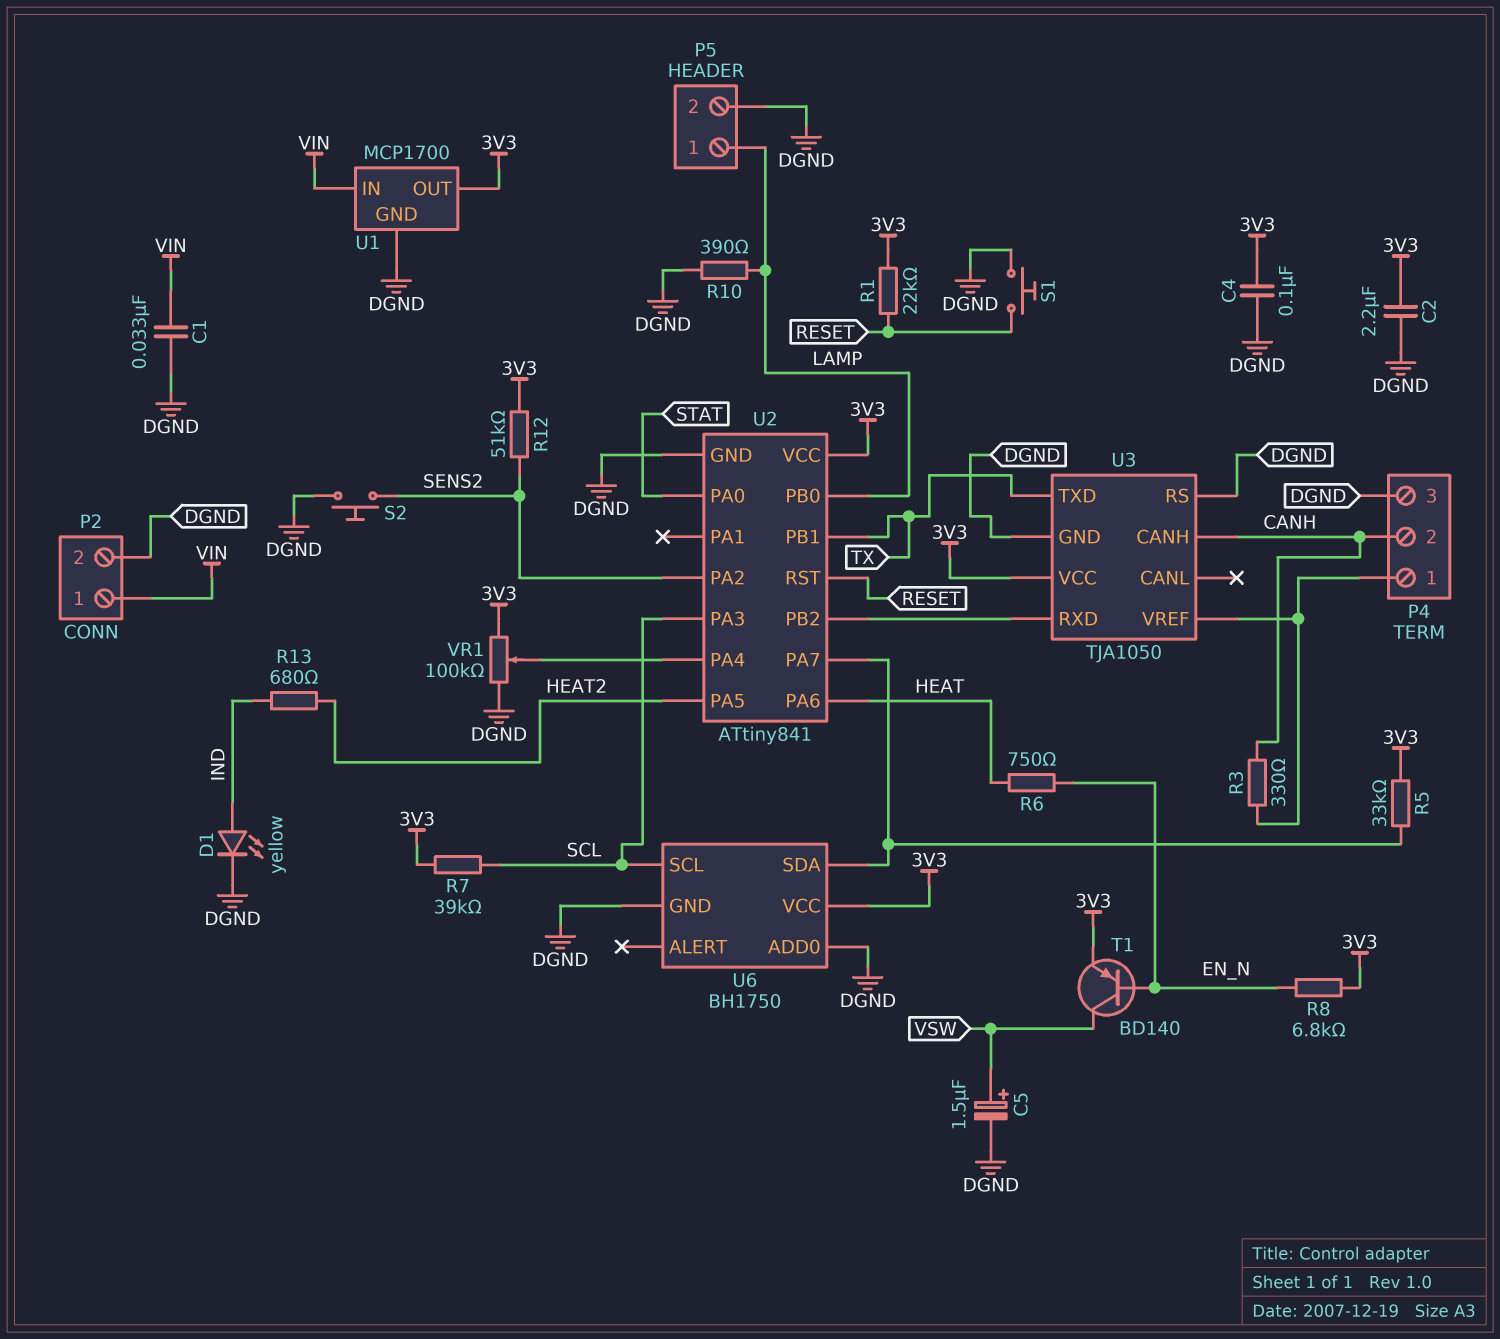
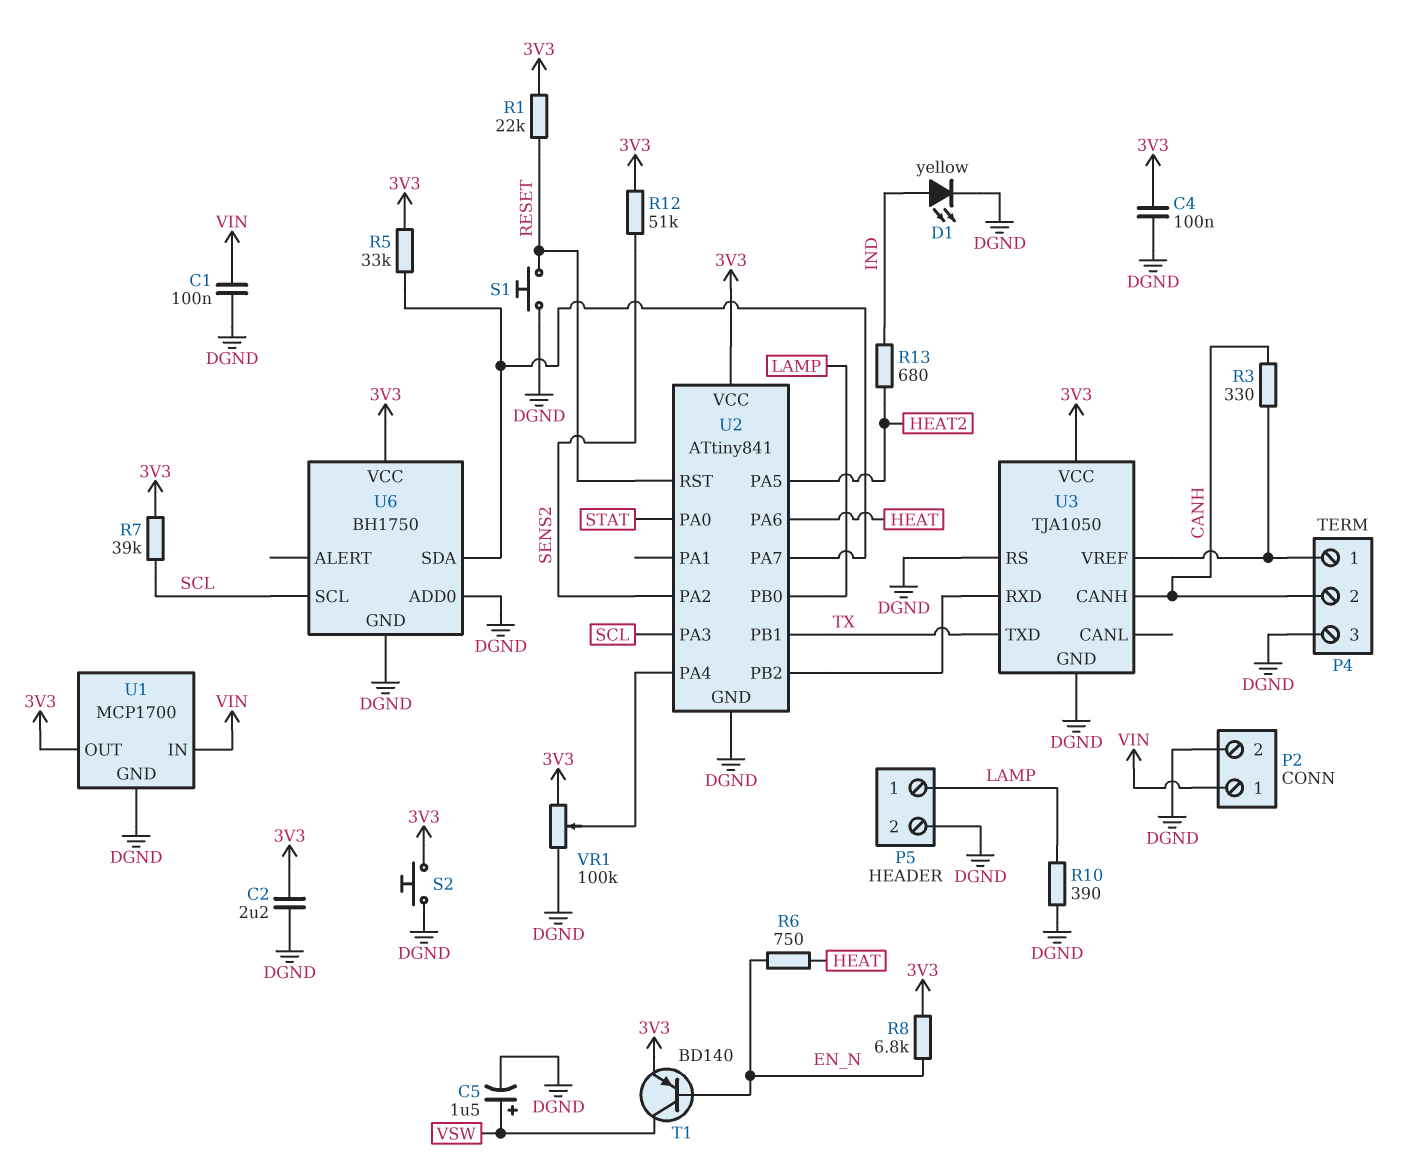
C1: 33nF (DGND, VIN) -> 100nF (DGND, VIN)
S2: button (DGND, SENS2) -> button (3V3, DGND)

